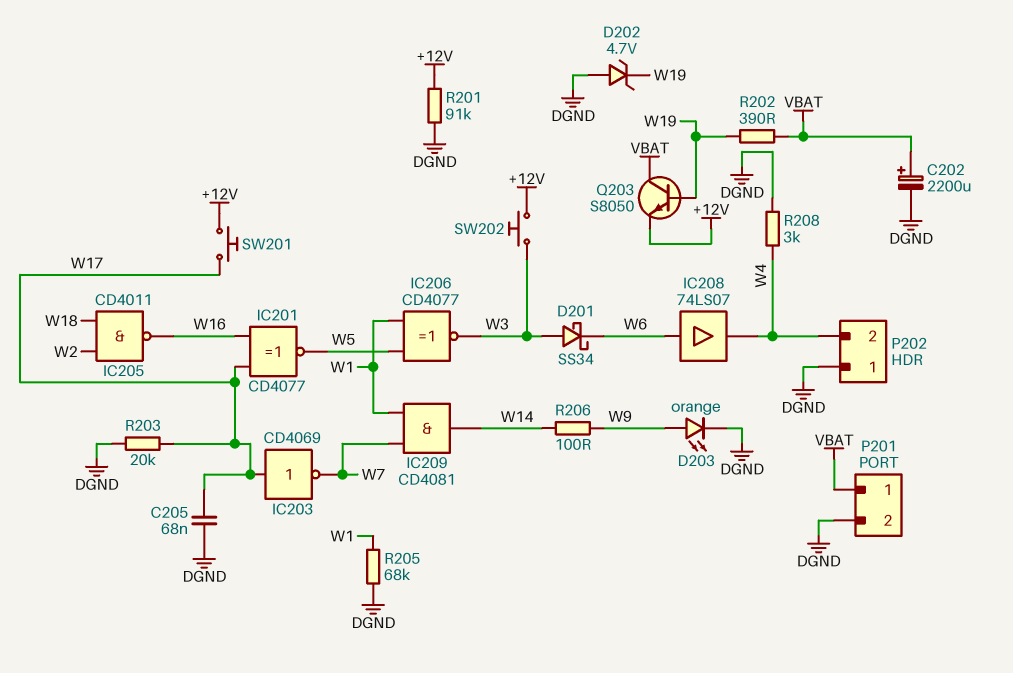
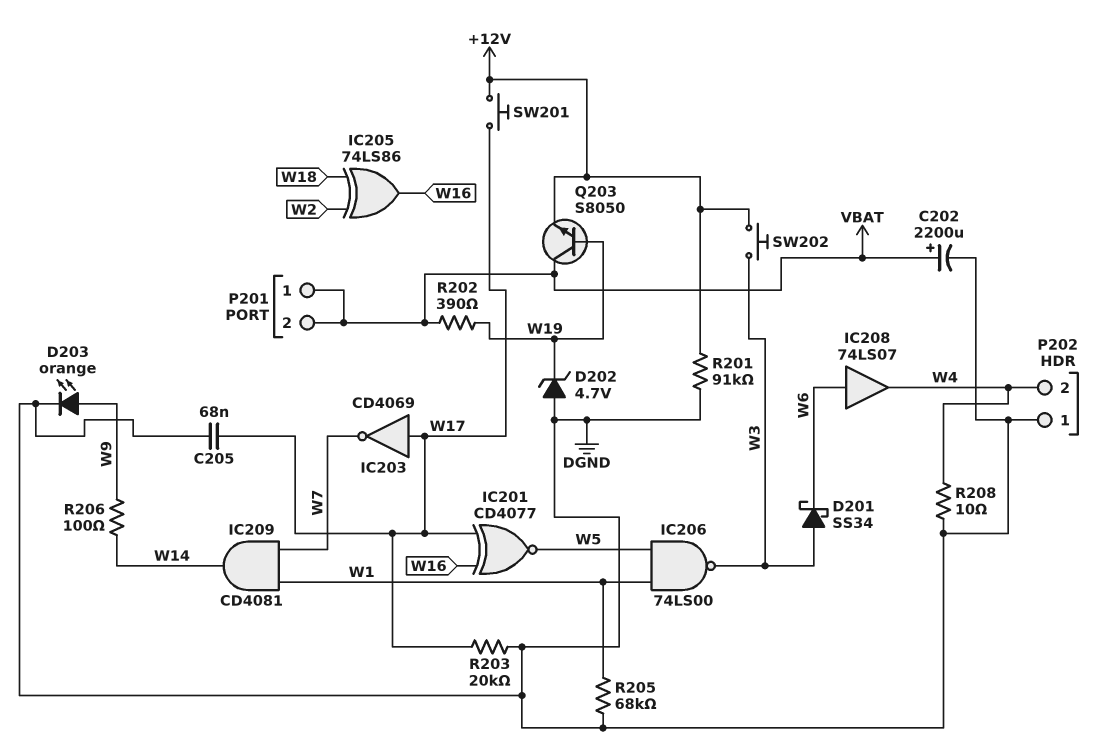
IC205: NAND CD4011 (in W2, in W18, out W16) -> XOR 74LS86 (in W2, in W18, out W16)
IC206: XNOR CD4077 (in W1, in W5, out W3) -> NAND 74LS00 (in W1, in W5, out W3)
P201 pin 2: DGND -> VBAT
R208: 3k (DGND, W4) -> 10 (DGND, W4)

